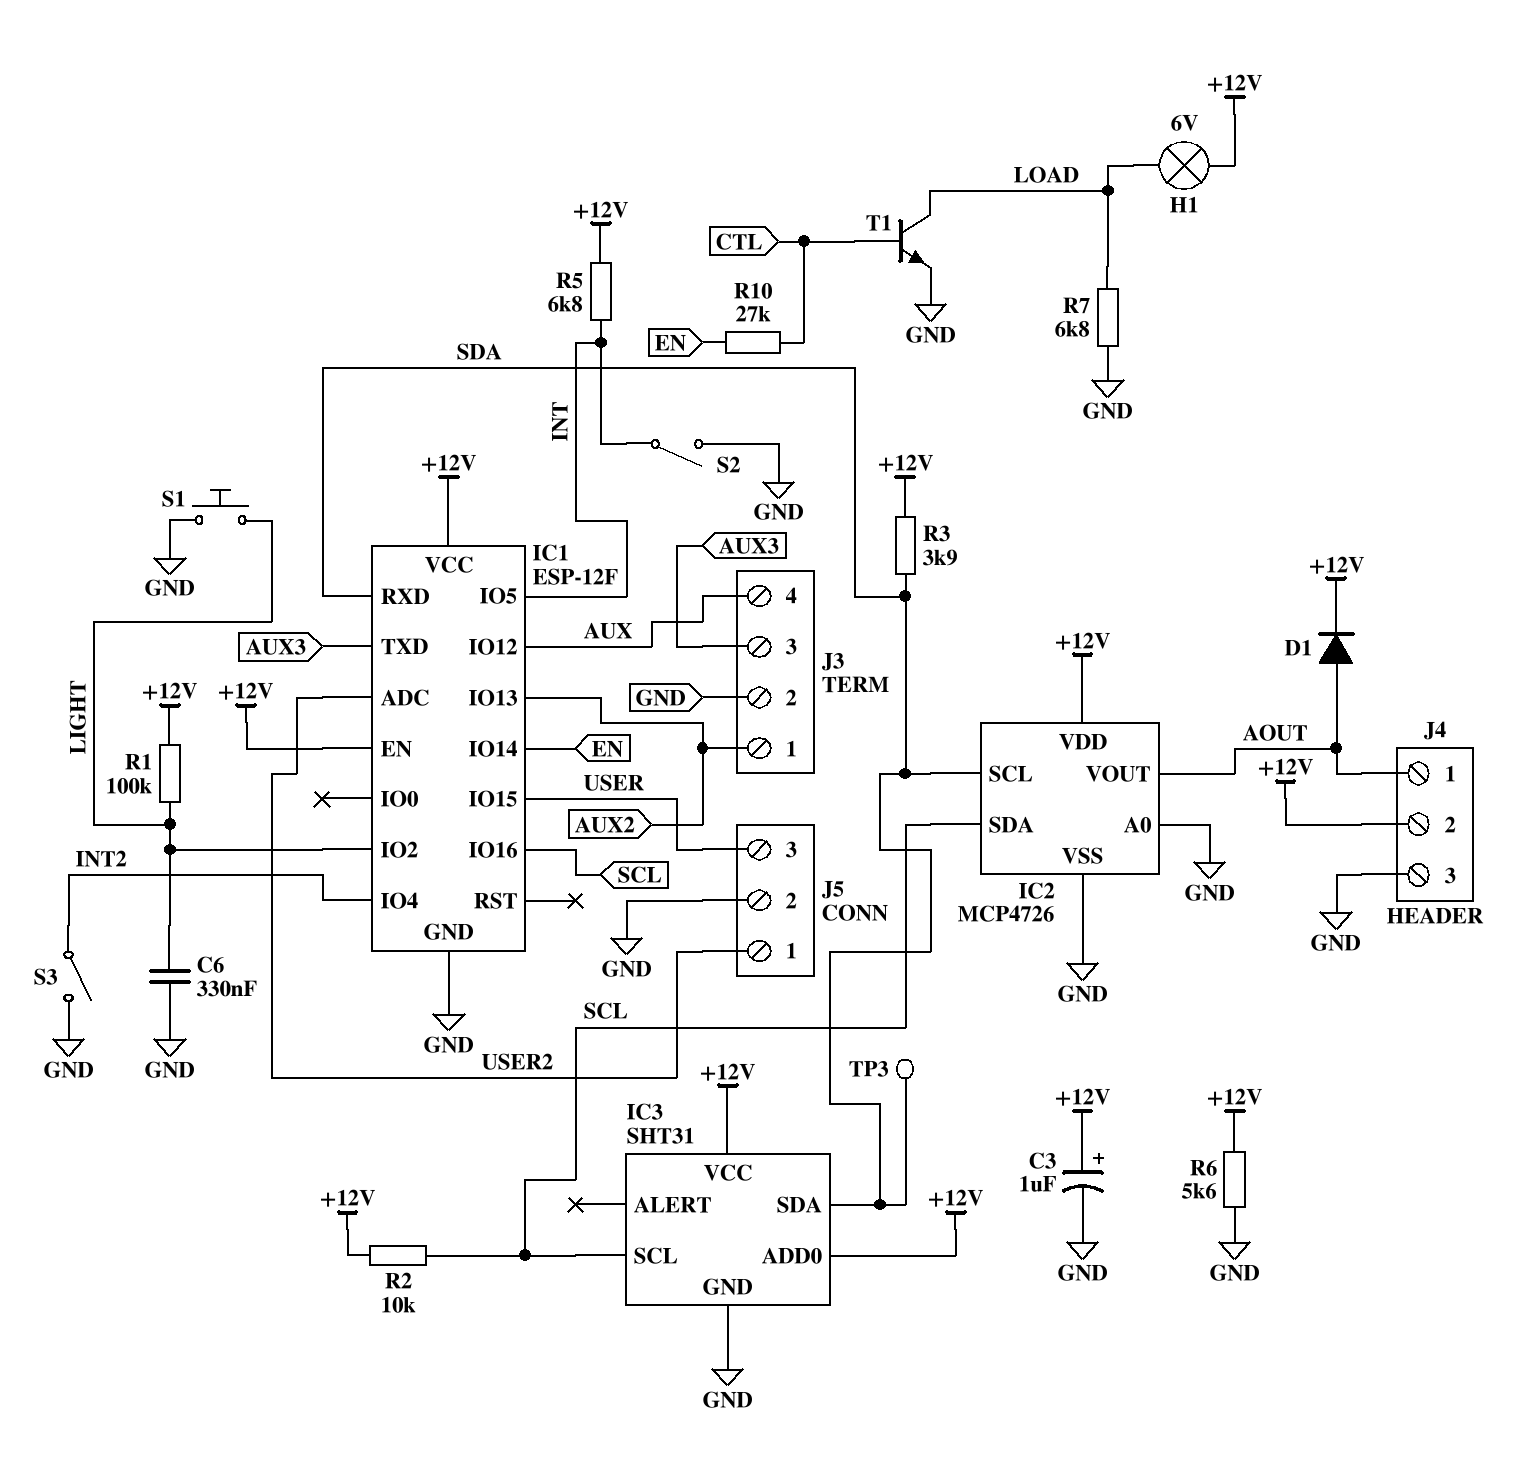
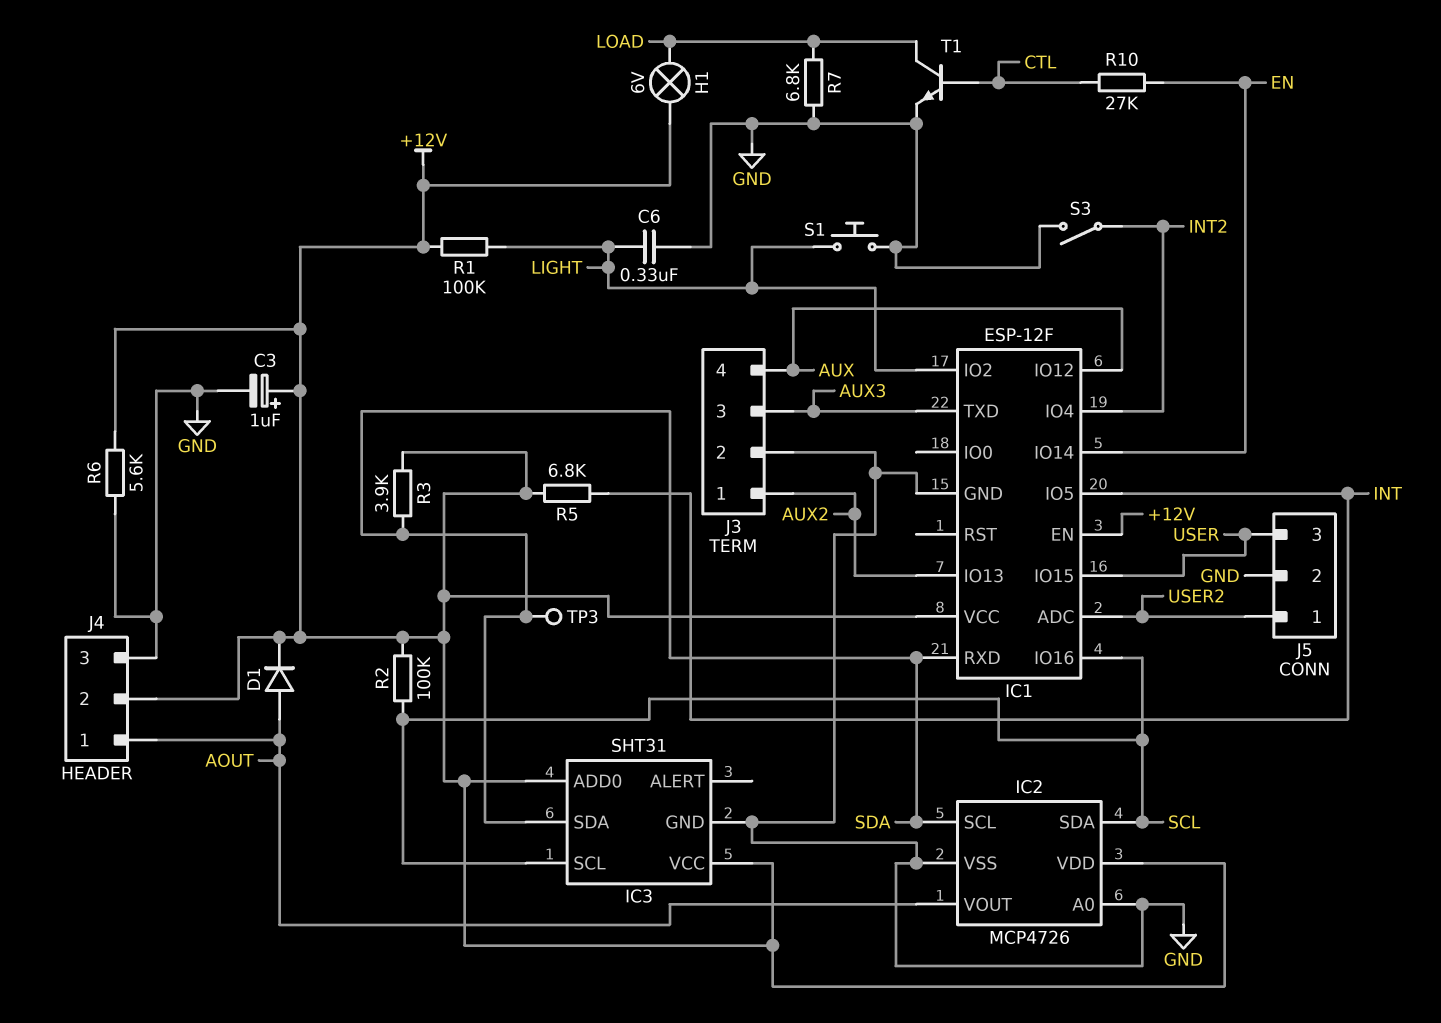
R2: 10k (+12V, SCL) -> 100k (+12V, SCL)
S2: switch (GND, INT) -> none

